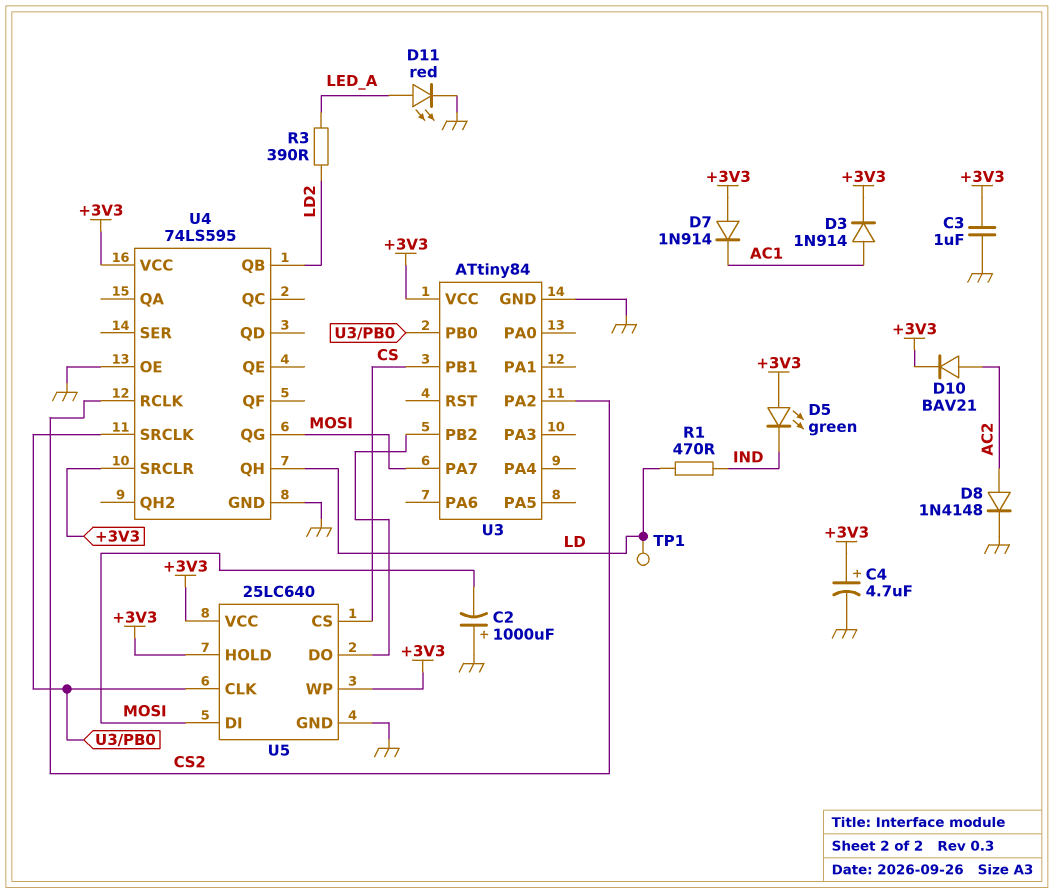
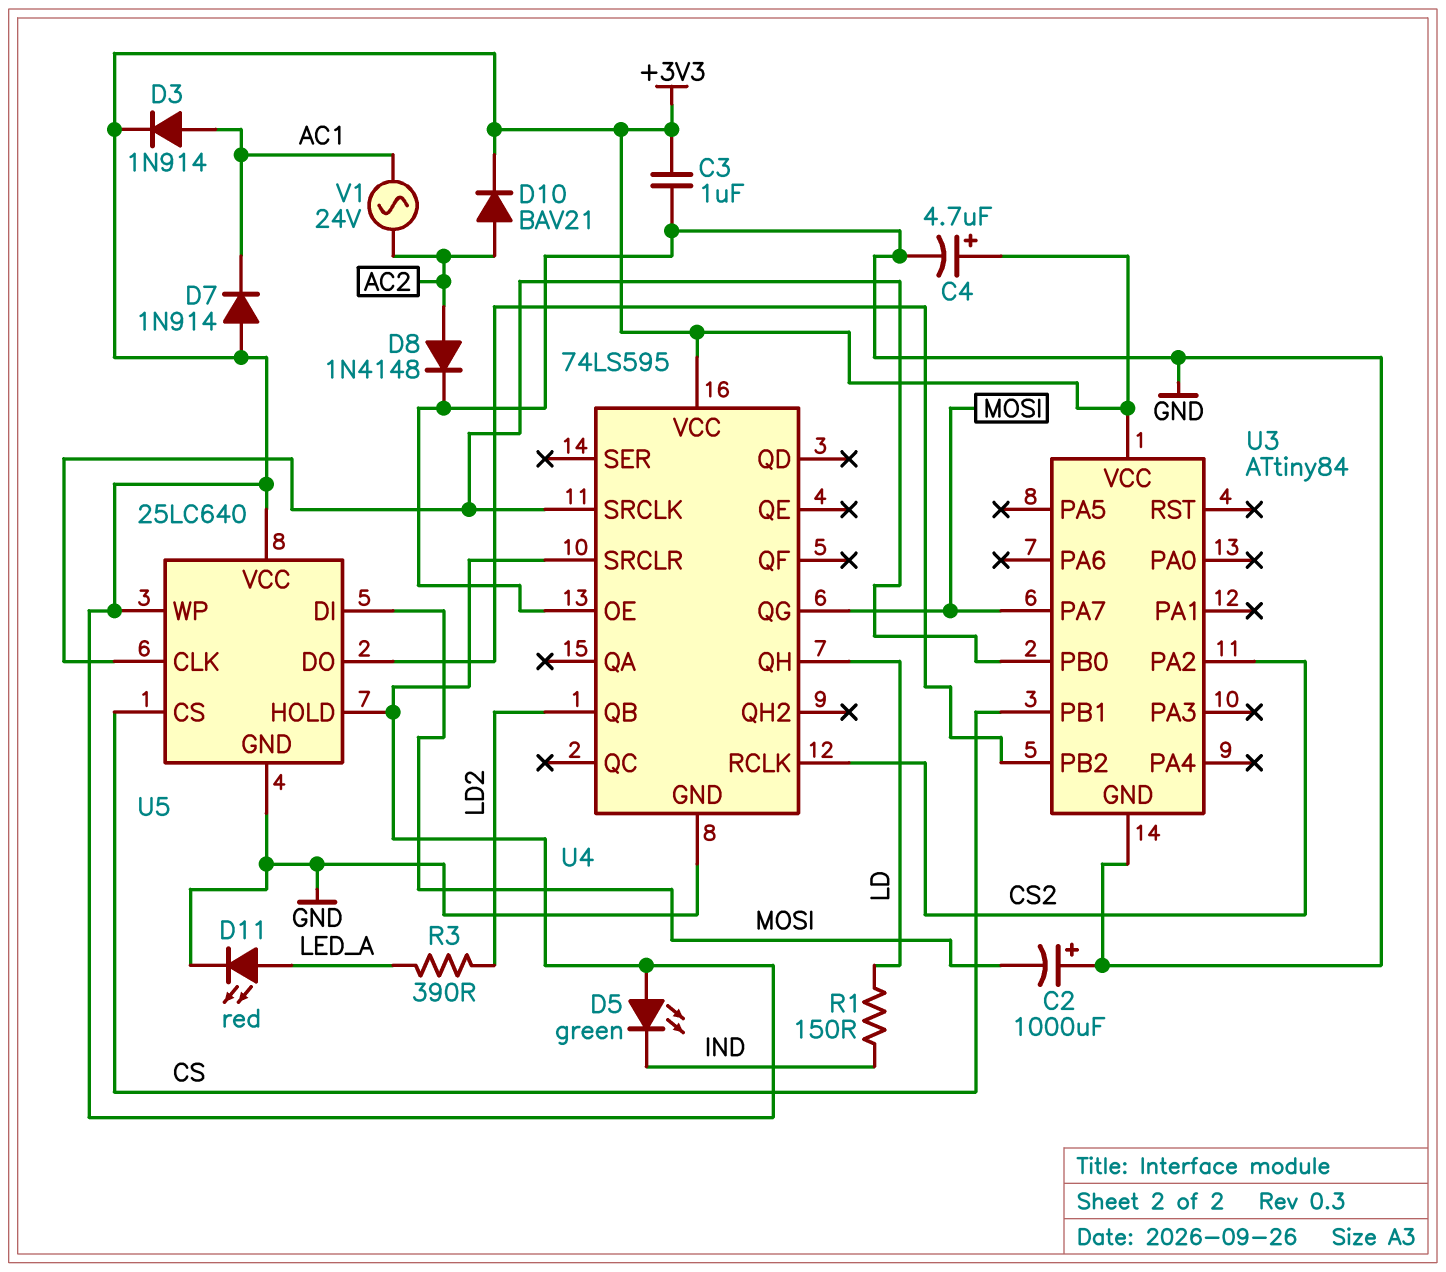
R1: 470 (IND, LD) -> 150 (IND, LD)
TP1: test point (LD) -> none
V1: none -> AC 24V (AC1, AC2)

